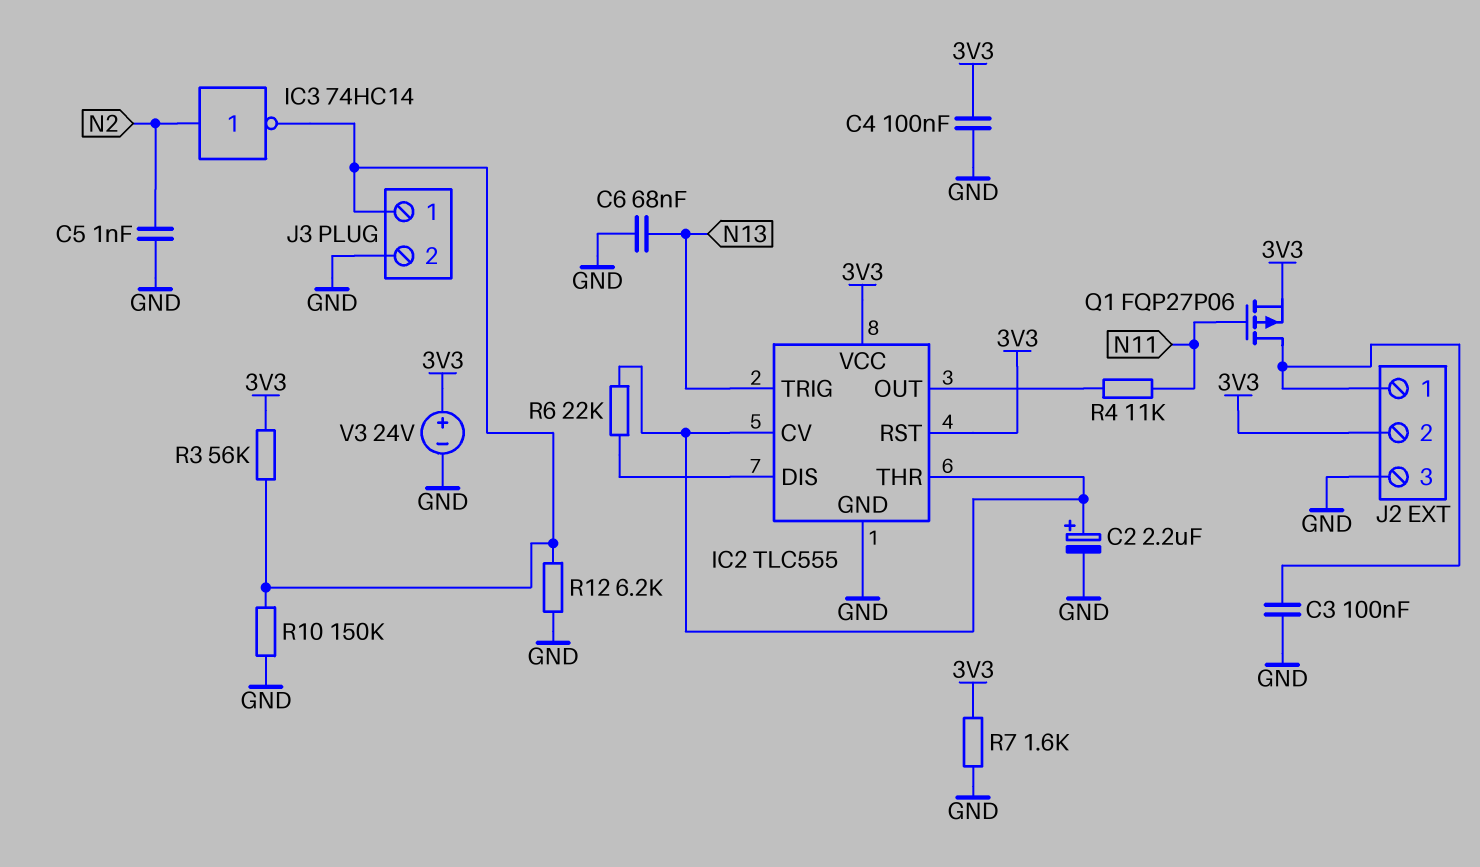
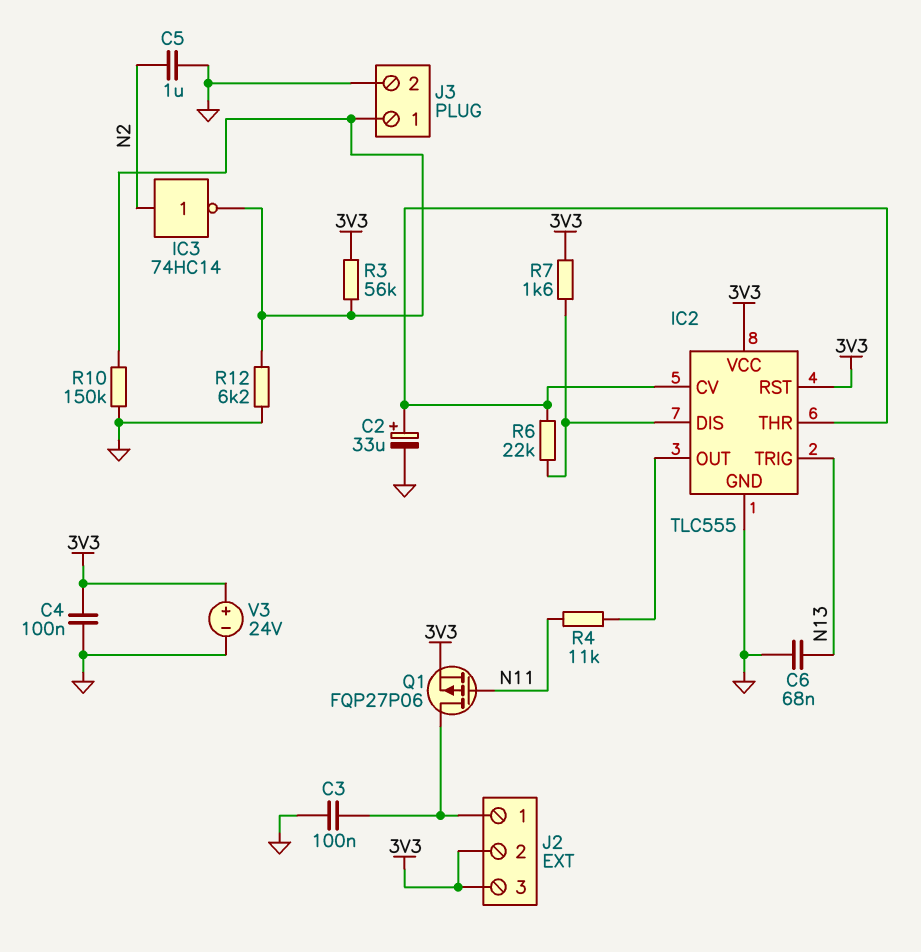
C2: 2.2uF (plus IC2/CV, minus GND) -> 33uF (plus IC2/CV, minus GND)
C5: 1nF (GND, N2) -> 1uF (GND, N2)
J2 pin 3: GND -> 3V3
R7: 1.6k (3V3, GND) -> 1.6k (3V3, IC2/DIS)

